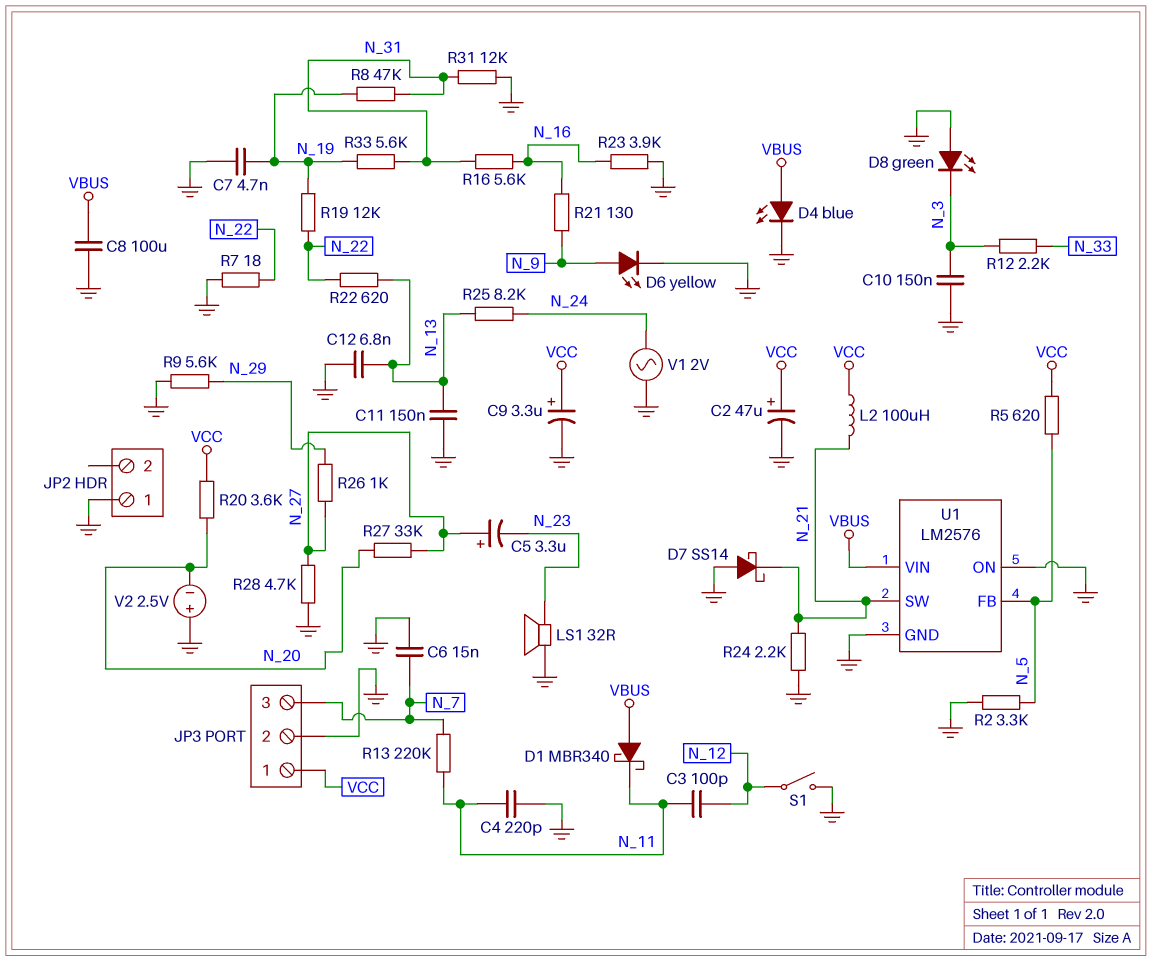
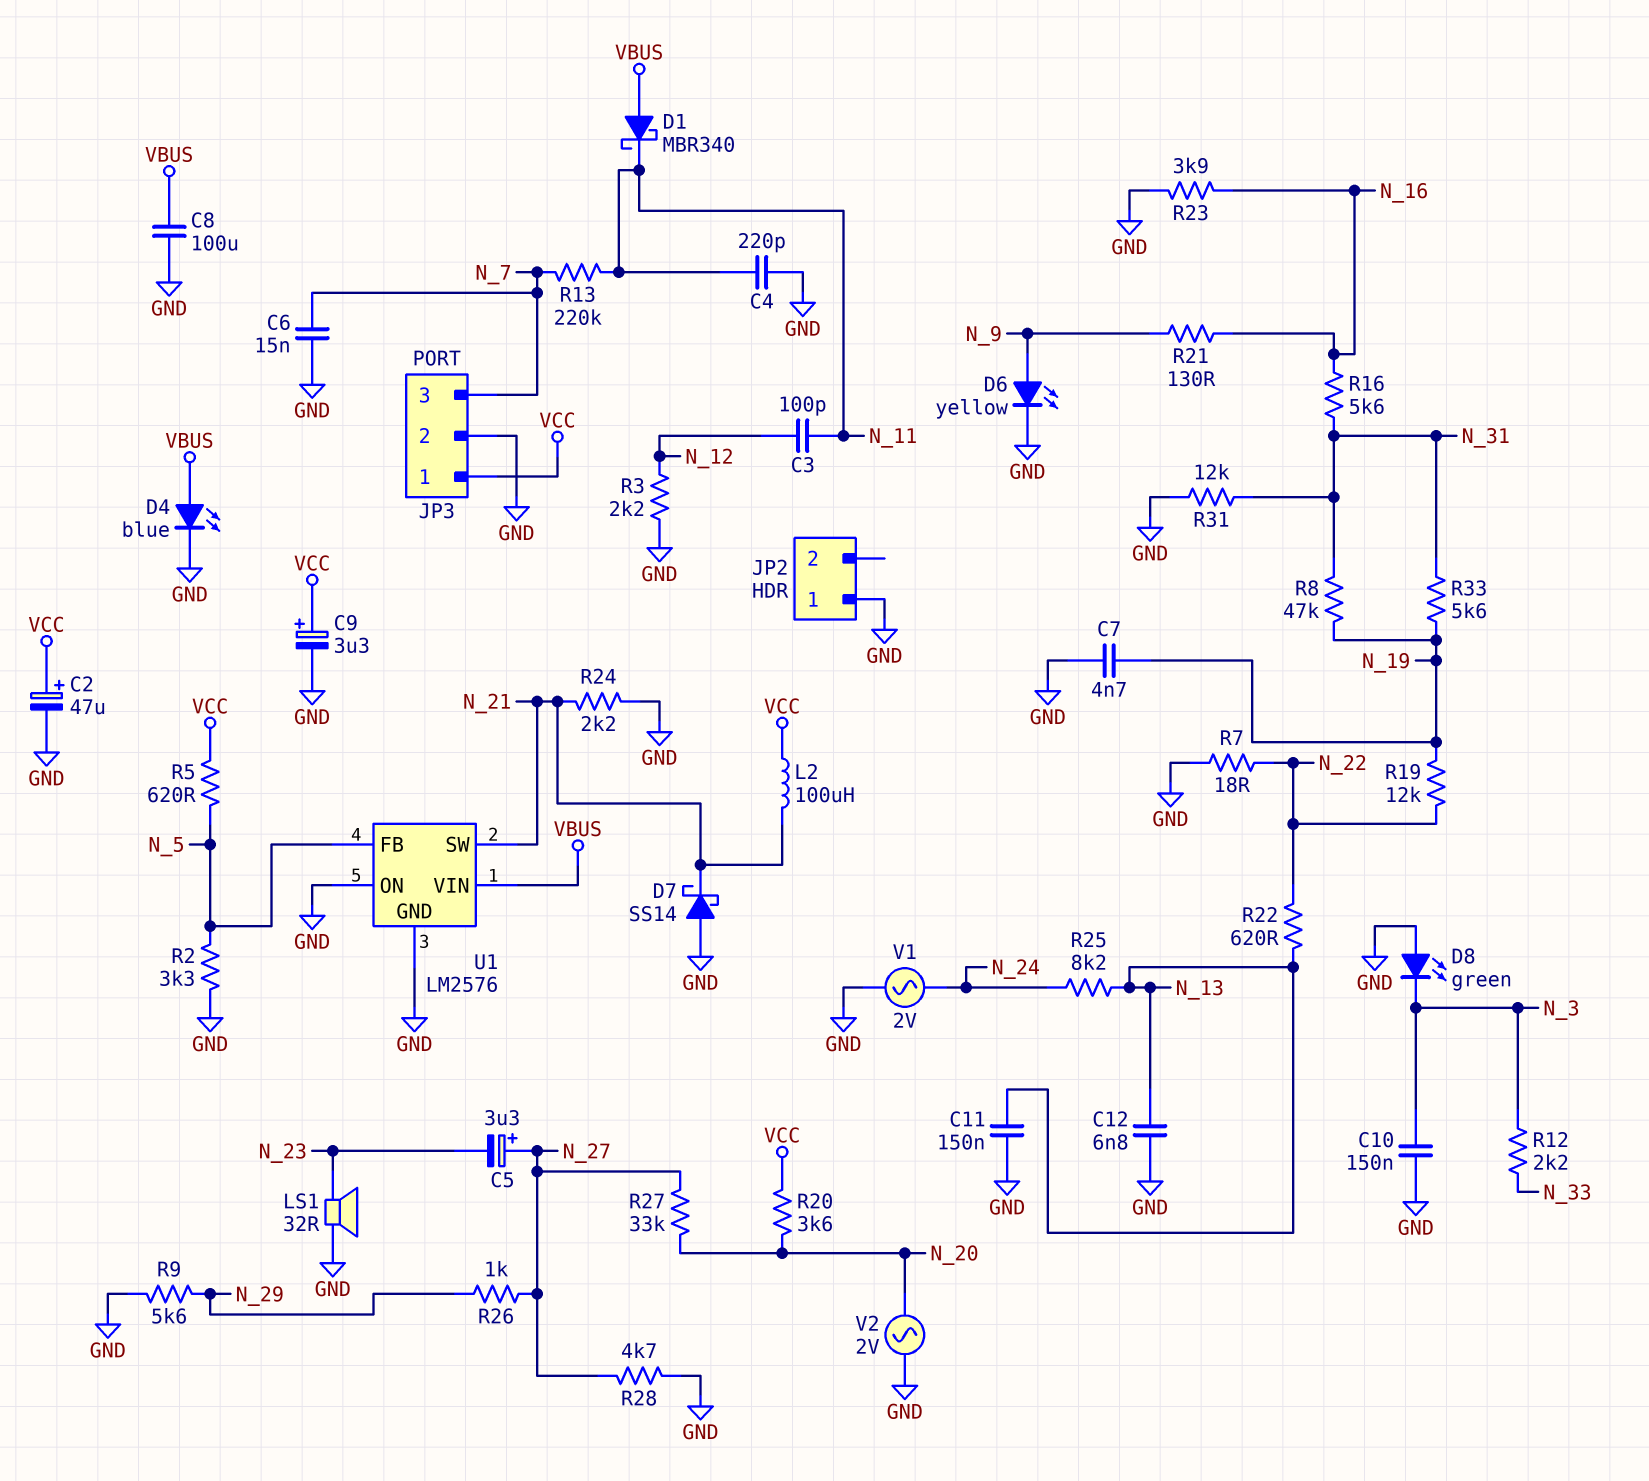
R3: none -> 2.2k (GND, N_12)
S1: switch (GND, N_12) -> none
V2: 2.5V (plus GND, minus N_20) -> AC 2V (GND, N_20)

